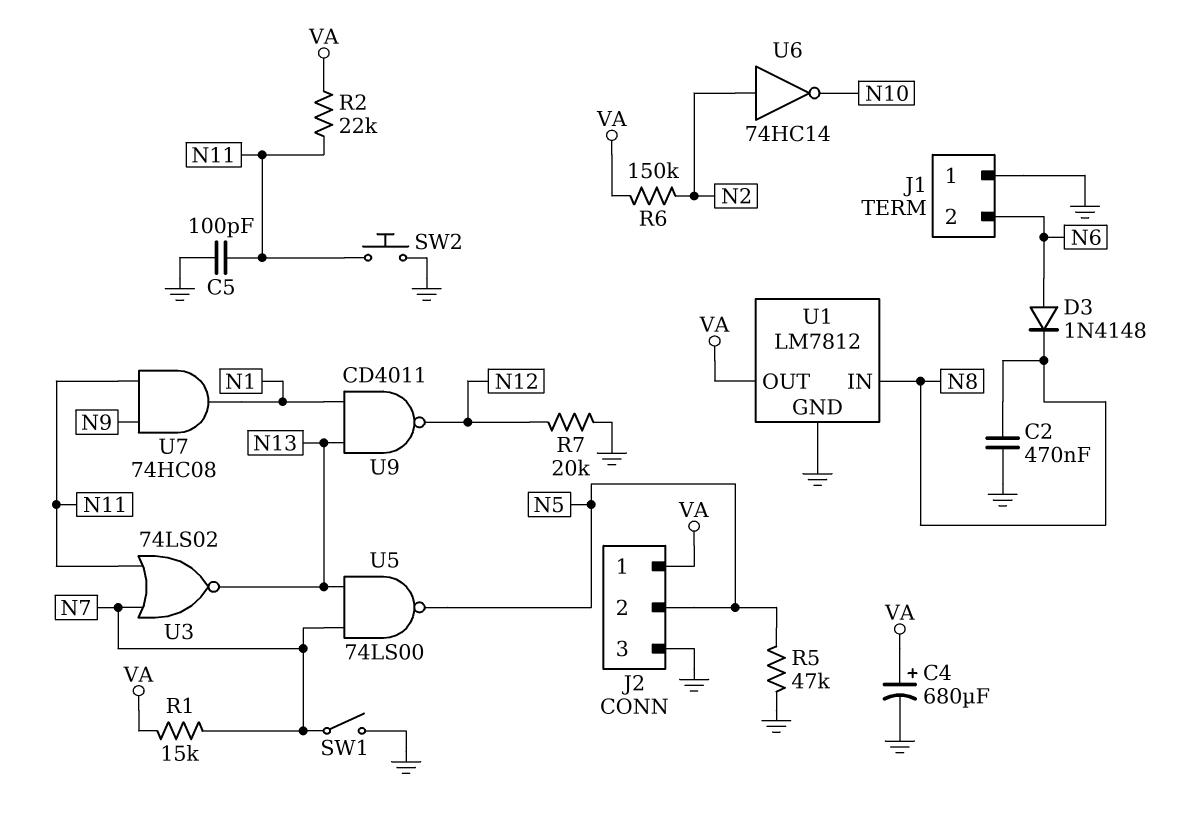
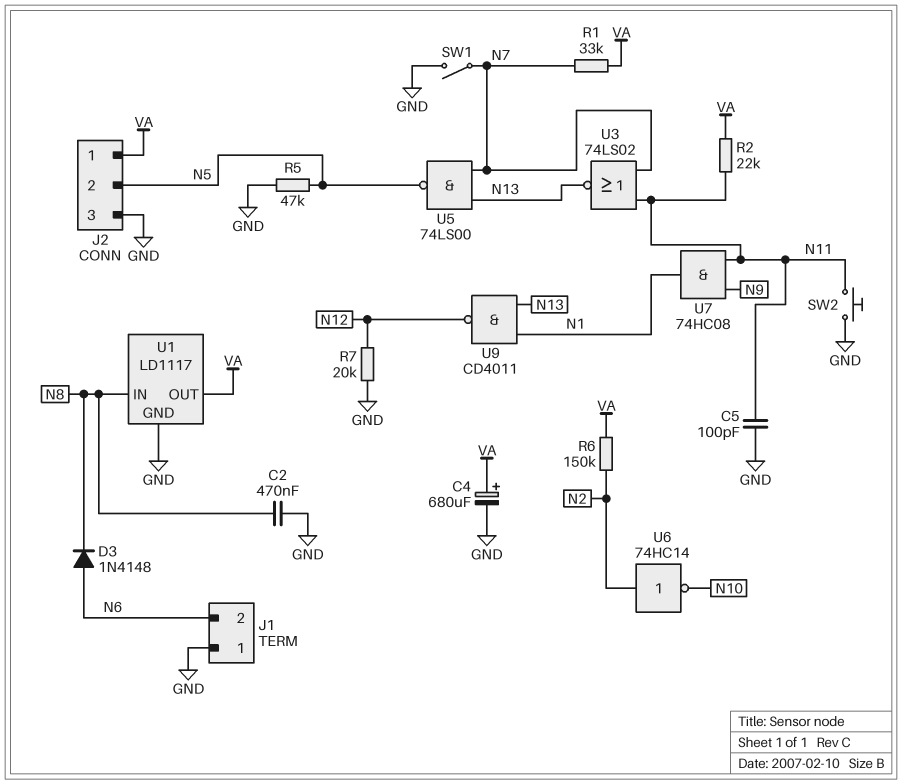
R1: 15k (N7, VA) -> 33k (N7, VA)
U1: LM7812 -> LD1117

